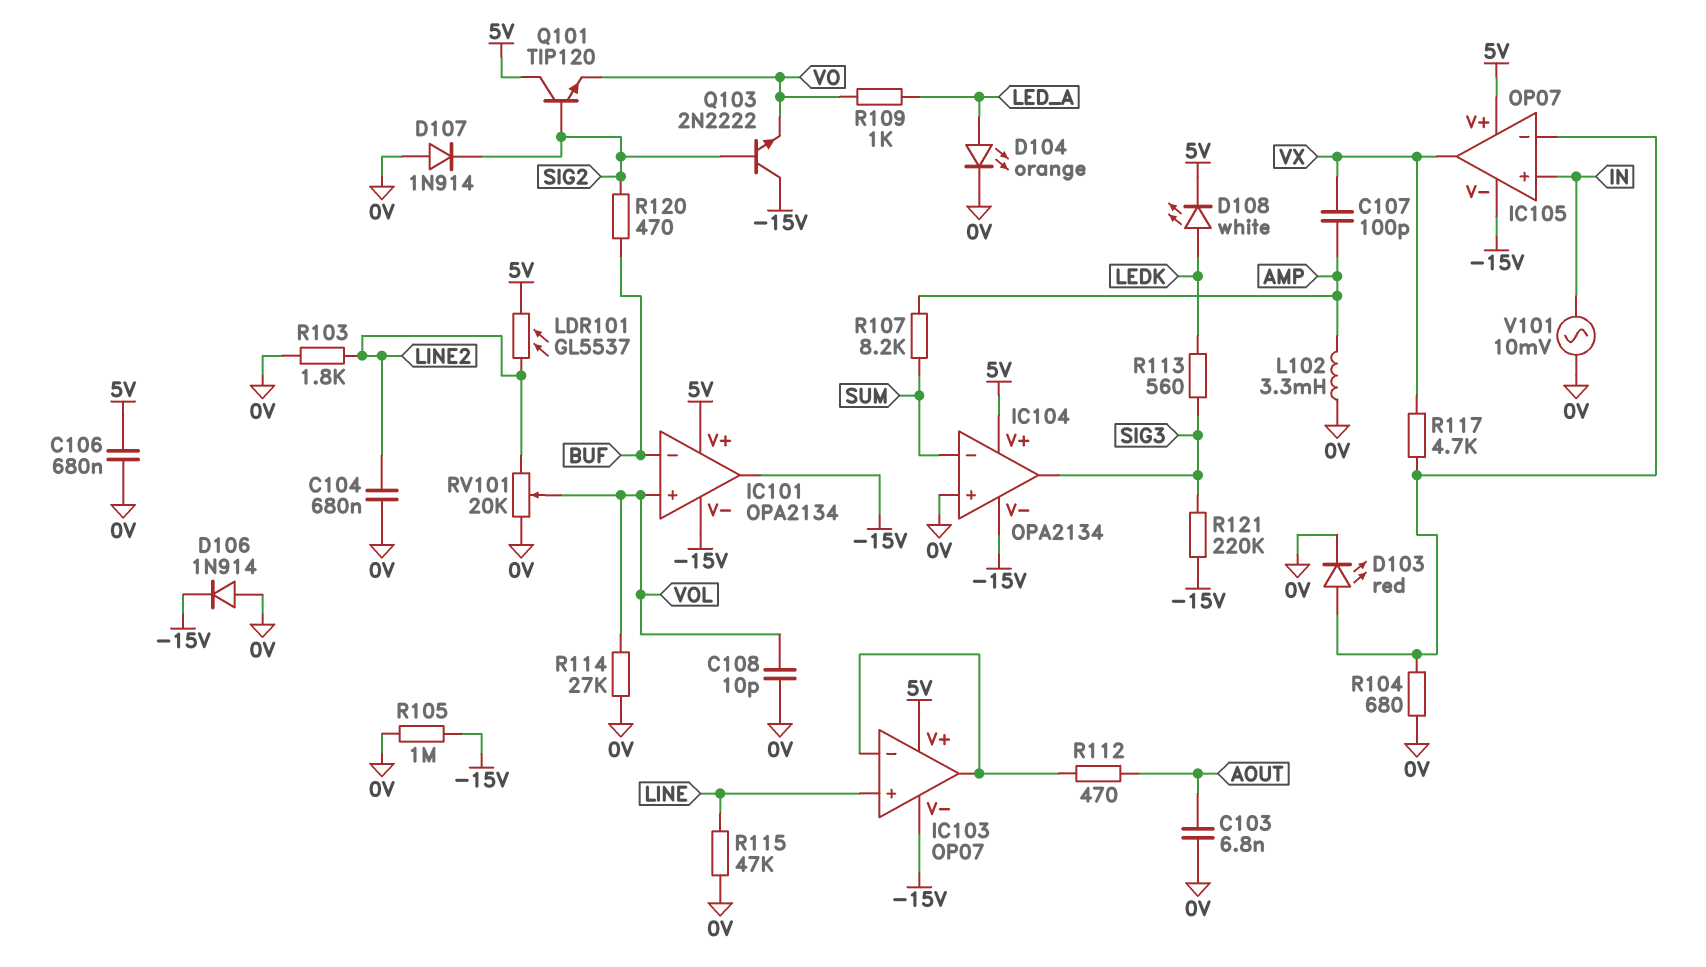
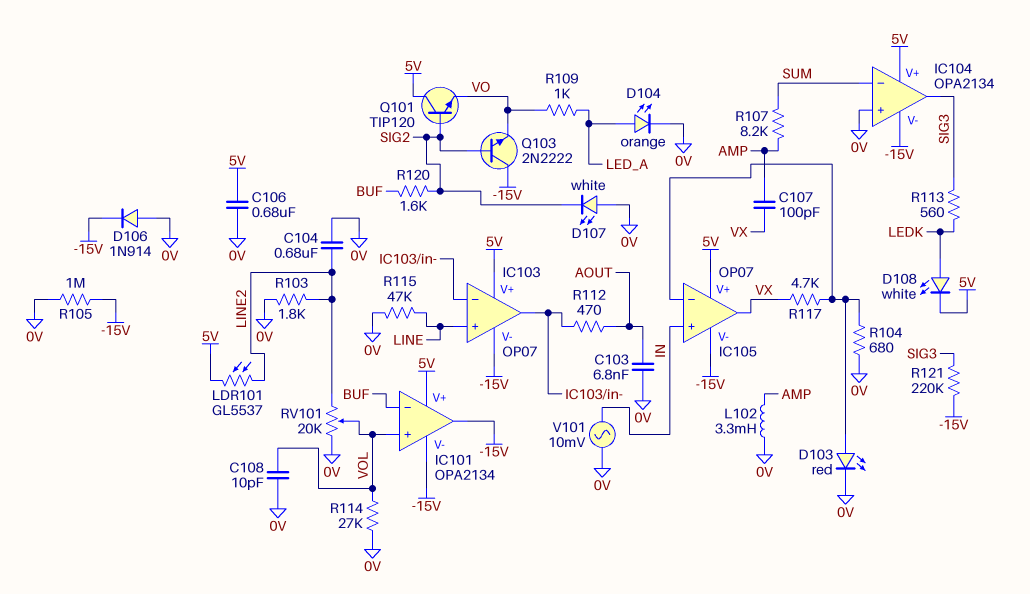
D107: diode 1N914 (A 0V, K SIG2) -> LED white (A 0V, K SIG2)
R120: 470 (BUF, SIG2) -> 1.6k (BUF, SIG2)

